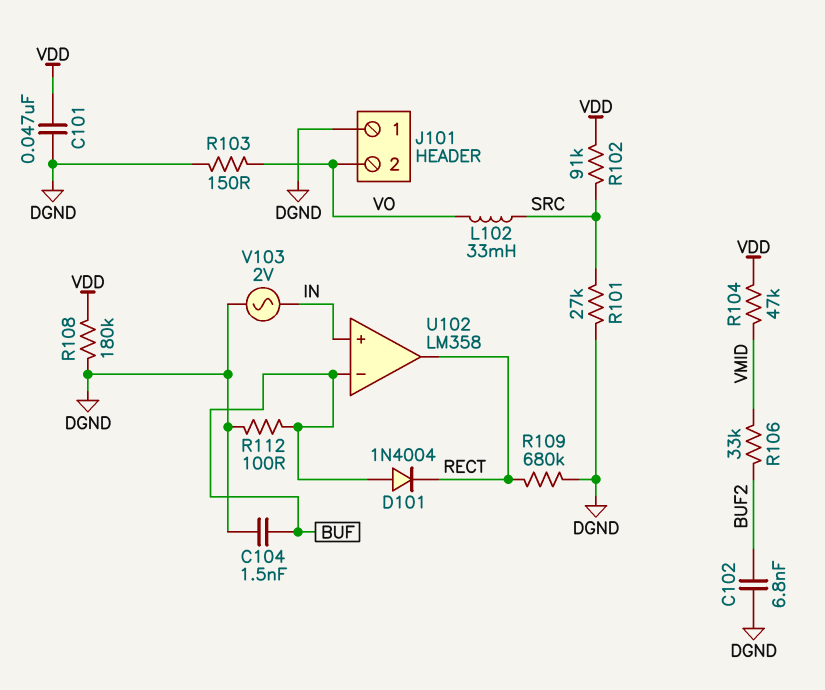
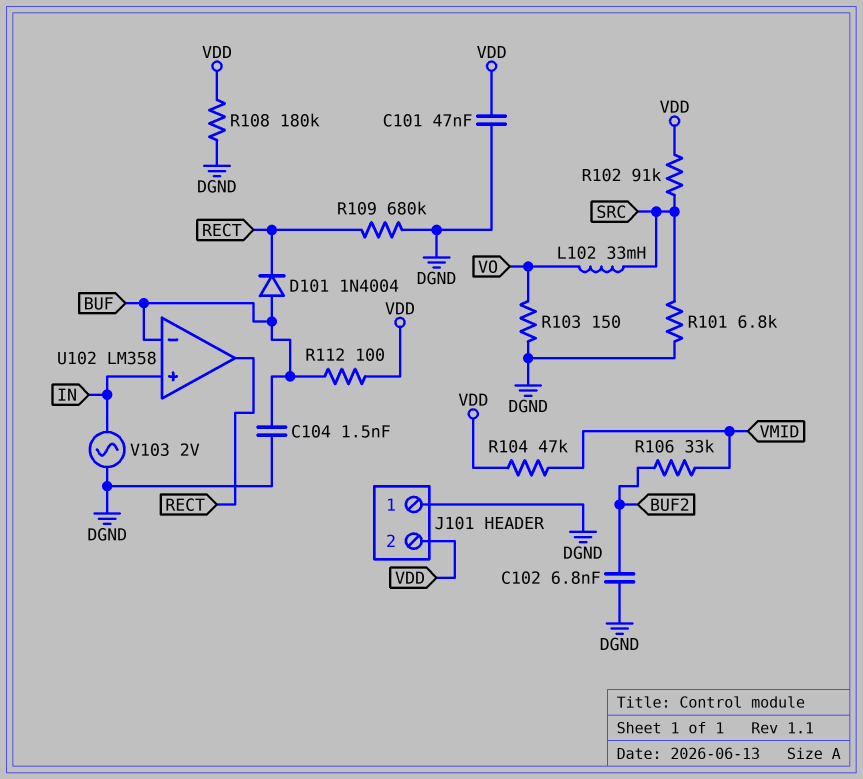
J101 pin 2: VO -> VDD
R101: 27k (DGND, SRC) -> 6.8k (DGND, SRC)
R112: 100 (BUF, DGND) -> 100 (BUF, VDD)

